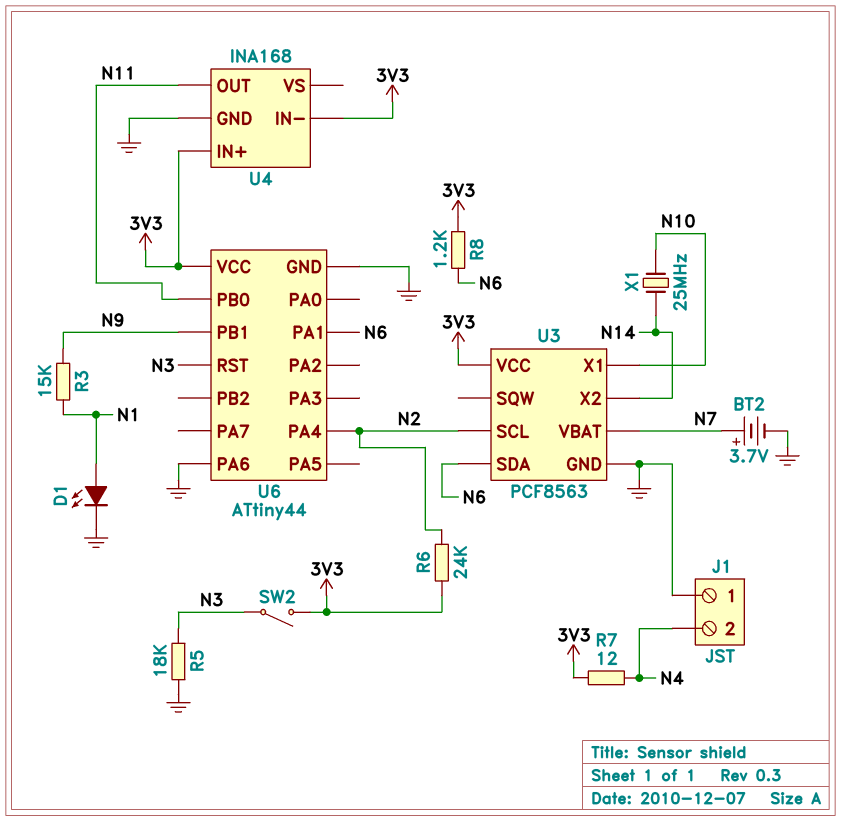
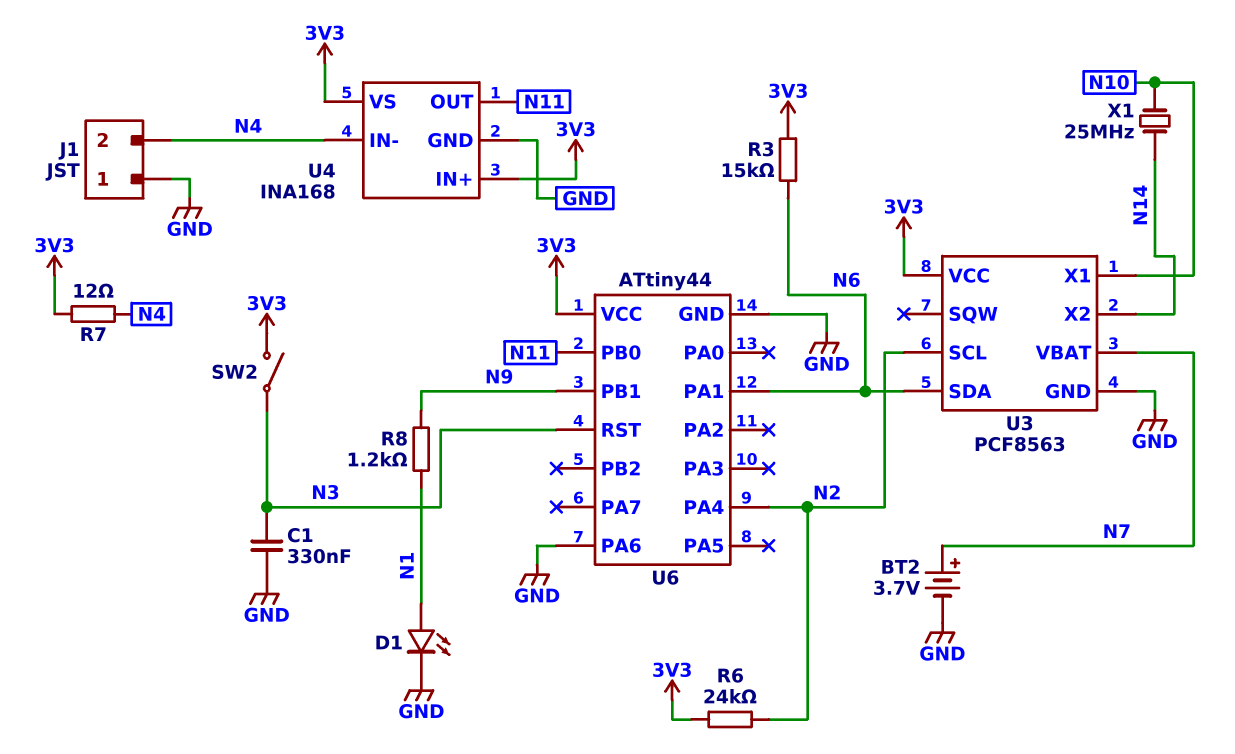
C1: none -> 330nF (GND, N3)
R3: 15k (N1, N9) -> 15k (3V3, N6)
R5: 18k (GND, N3) -> none
R8: 1.2k (3V3, N6) -> 1.2k (N1, N9)
U4 pin IN-: 3V3 -> N4
U4 pin VS: none -> 3V3

